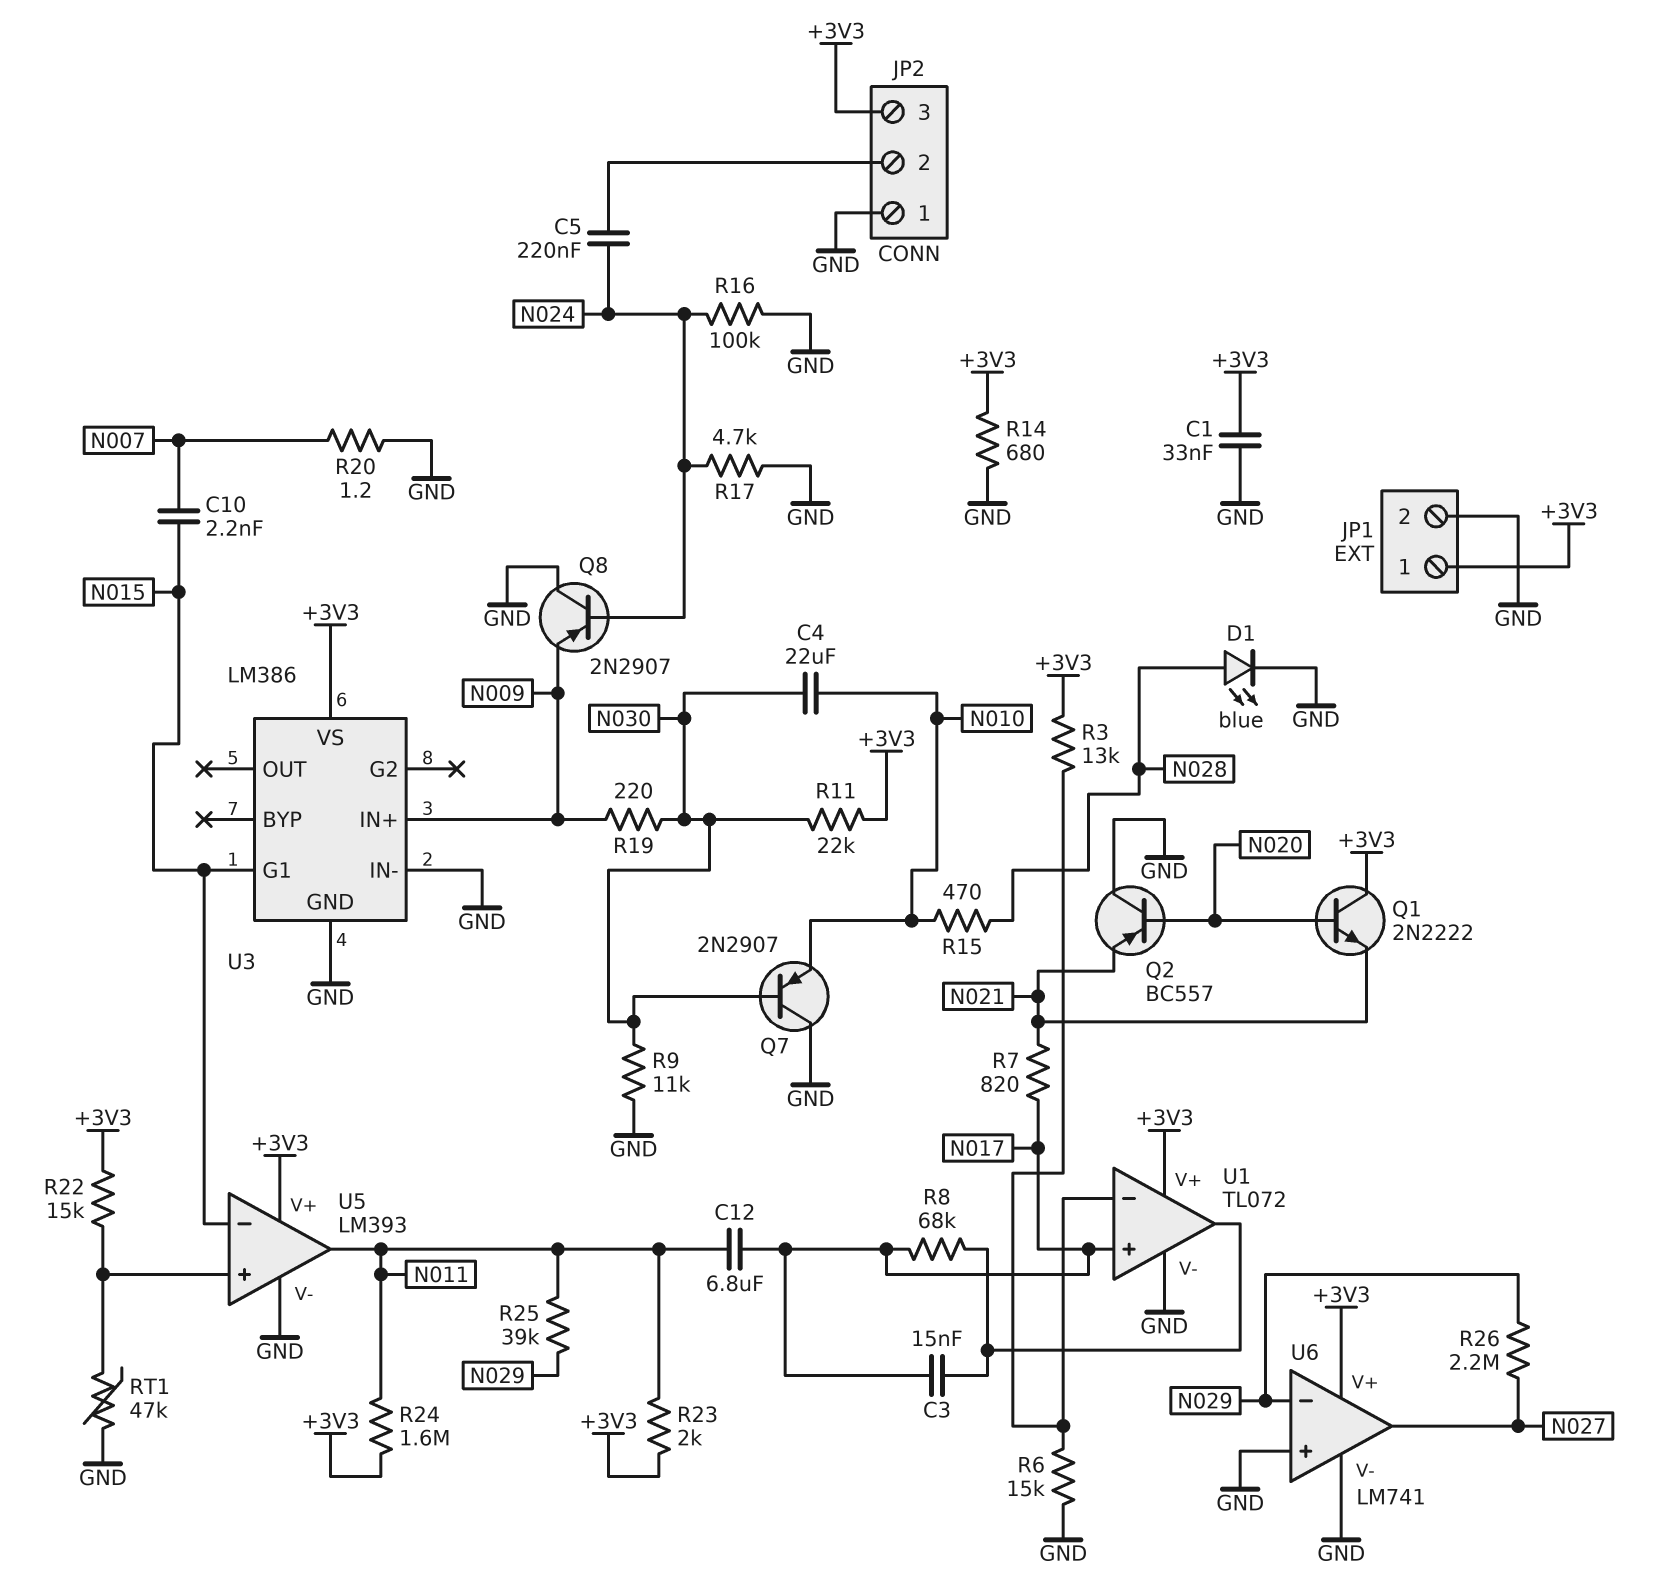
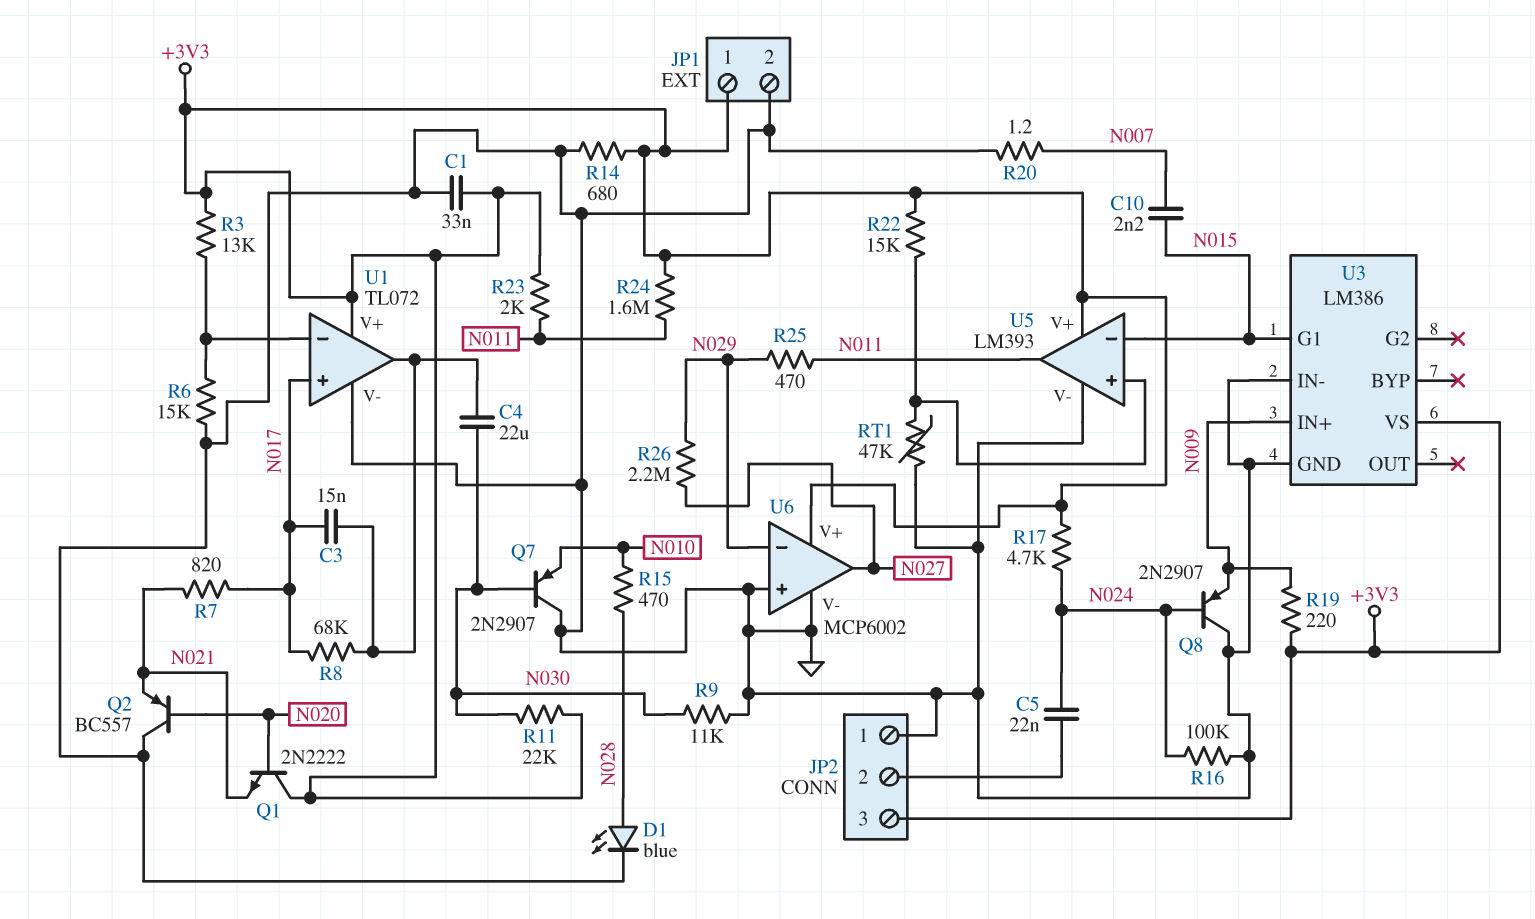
C4: 22uF (N010, N030) -> 22uF (N030, U1/out)
C5: 220nF (JP2/2, N024) -> 22nF (JP2/2, N024)
C12: 6.8uF (N011, N017) -> none
R17: 4.7k (GND, N024) -> 4.7k (+3V3, N024)
R19: 220 (N009, N030) -> 220 (+3V3, N009)
R25: 39k (N011, N029) -> 470 (N011, N029)
U6: LM741 -> MCP6002

